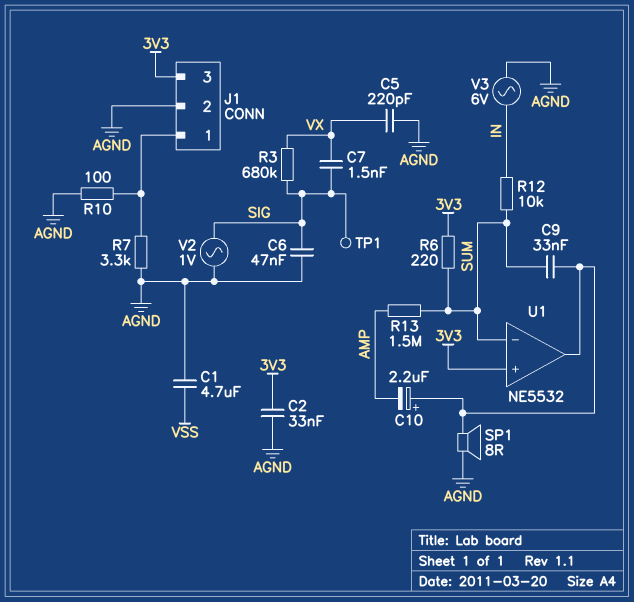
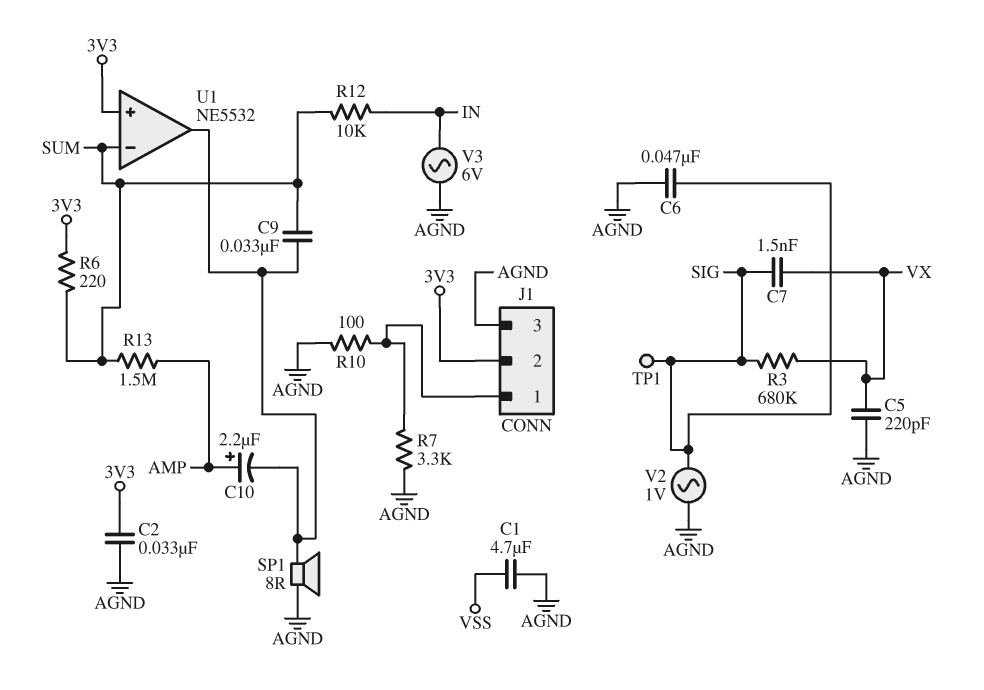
C10: 2.2uF (plus U1/out, minus AMP) -> 2.2uF (plus AMP, minus U1/out)
J1 pin 2: AGND -> 3V3
J1 pin 3: 3V3 -> AGND

